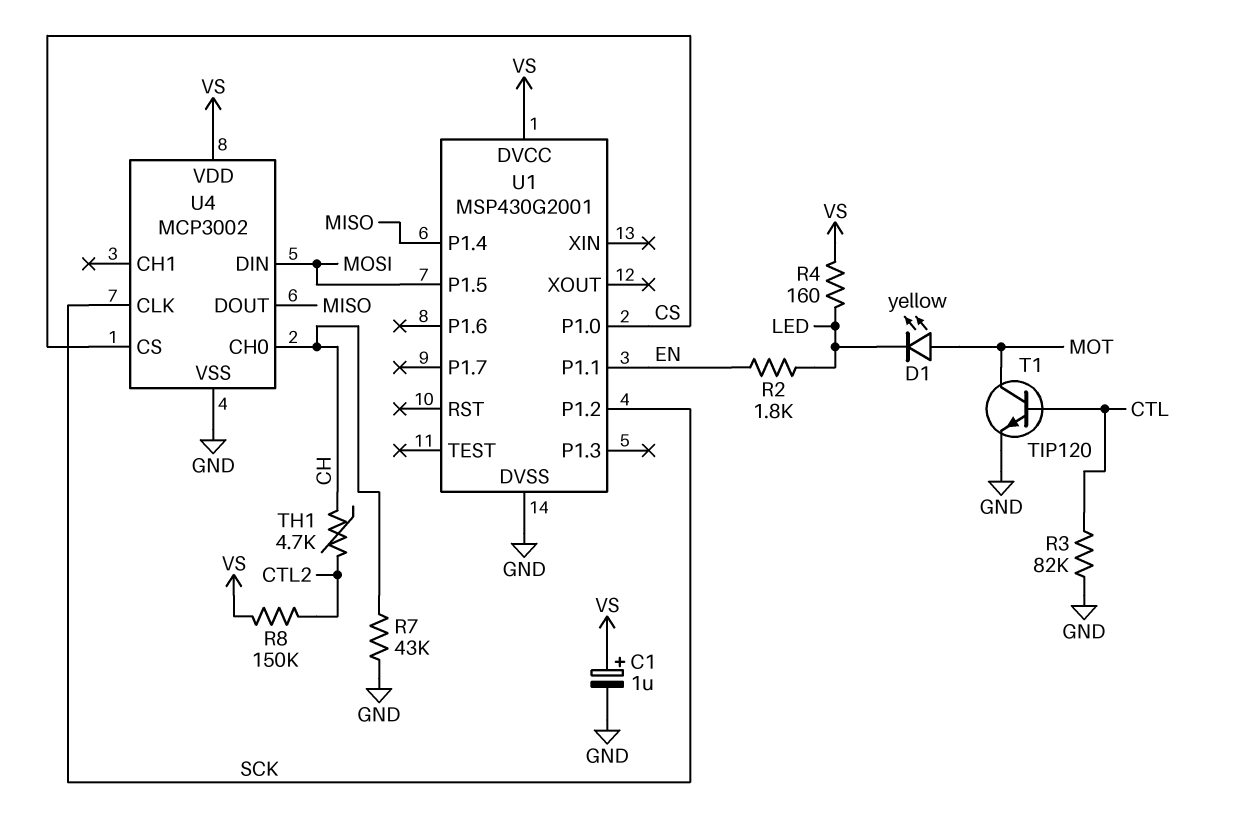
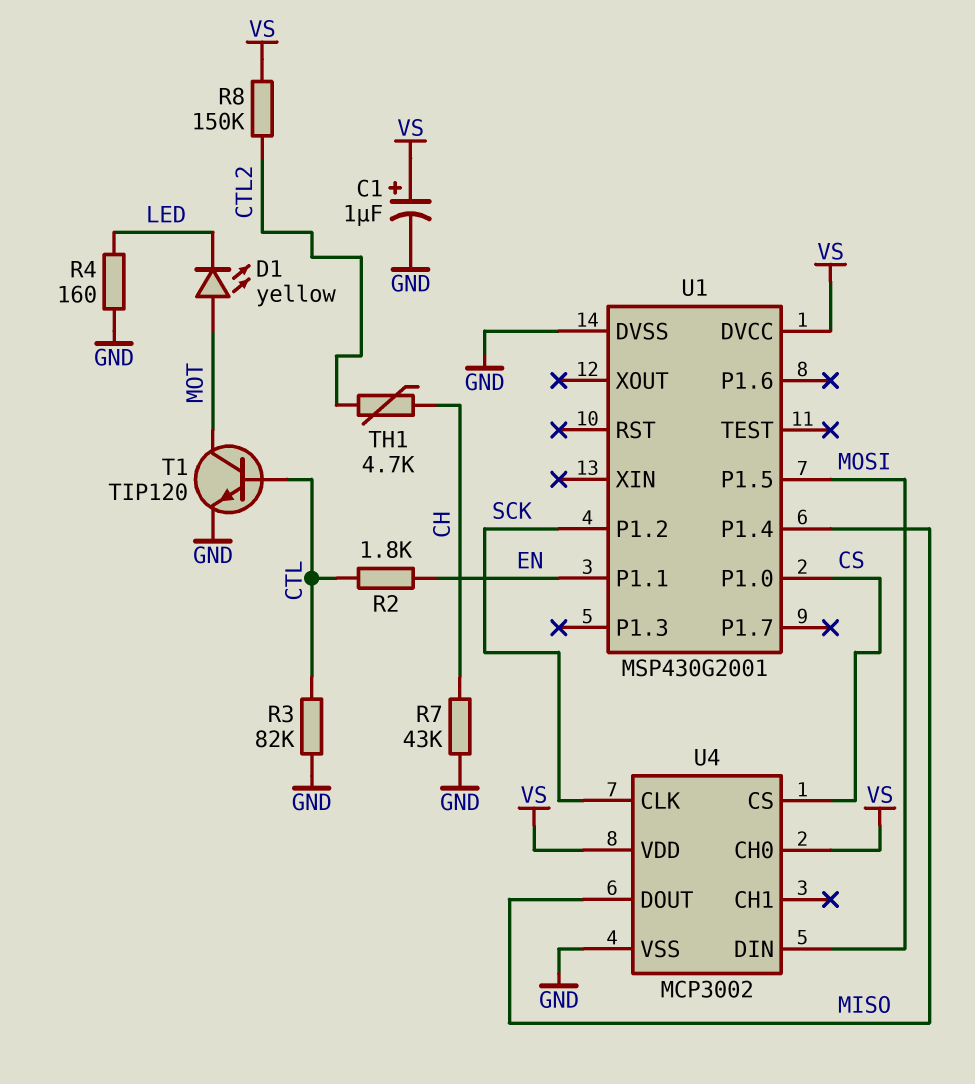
R2: 1.8k (EN, LED) -> 1.8k (CTL, EN)
R4: 160 (LED, VS) -> 160 (GND, LED)
U4 pin CH0: CH -> VS

